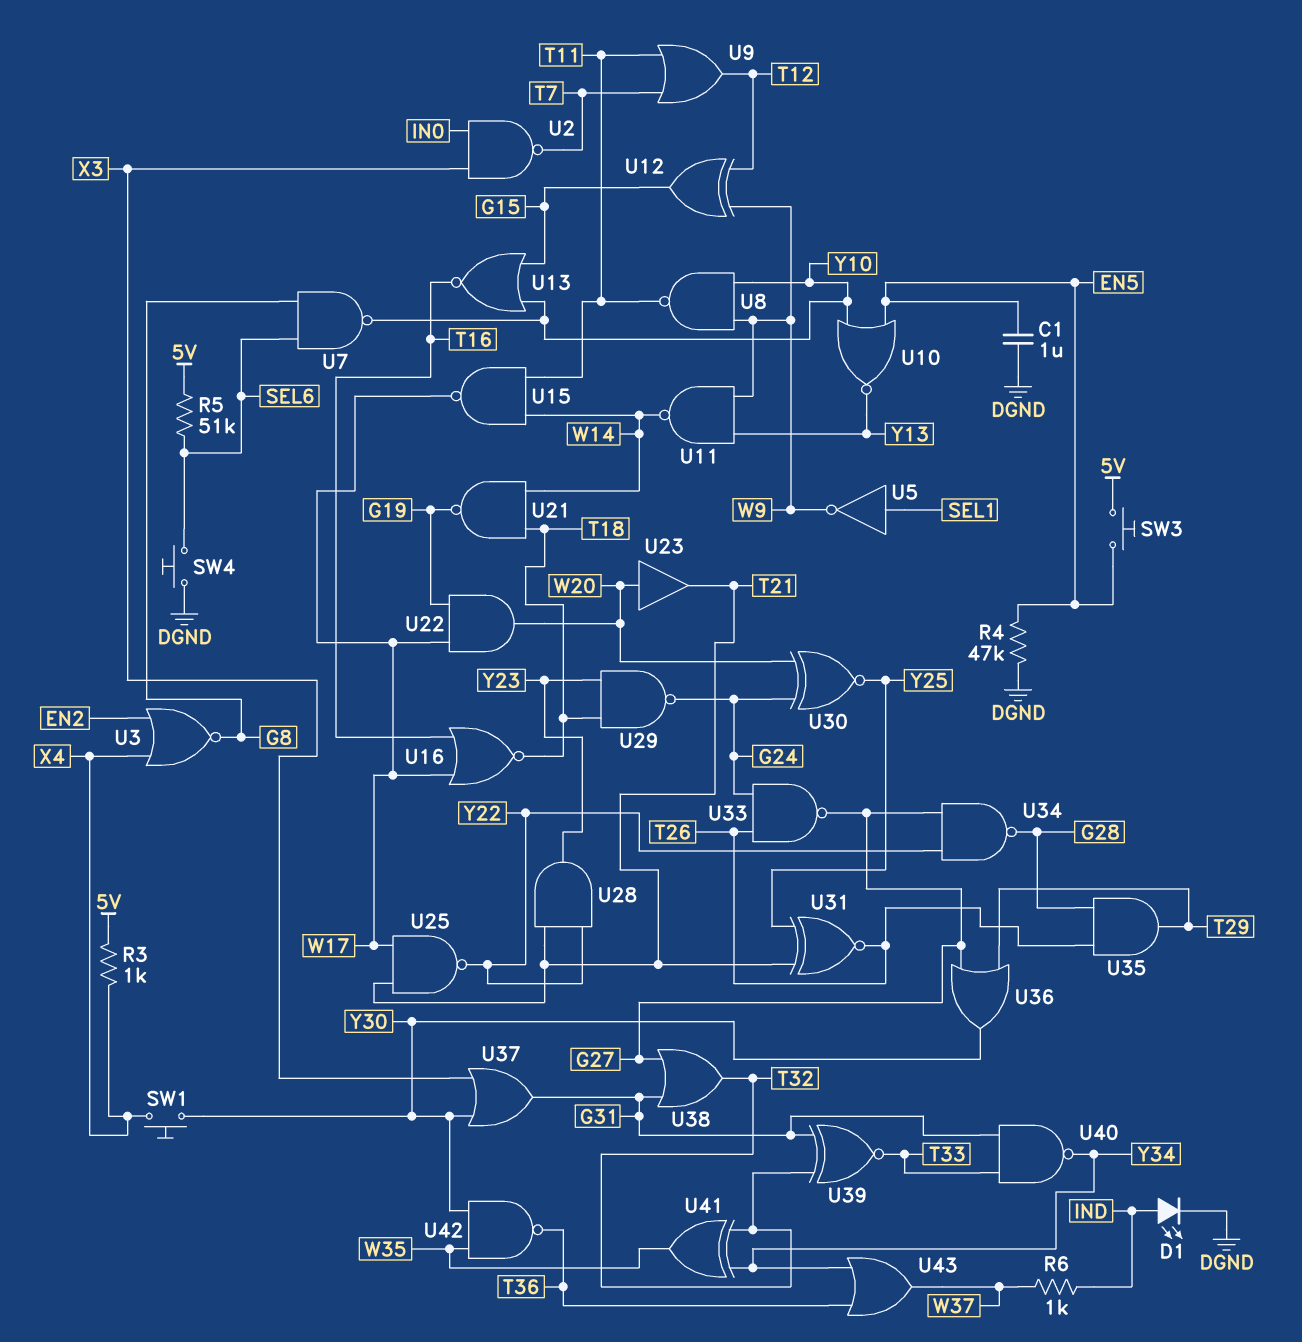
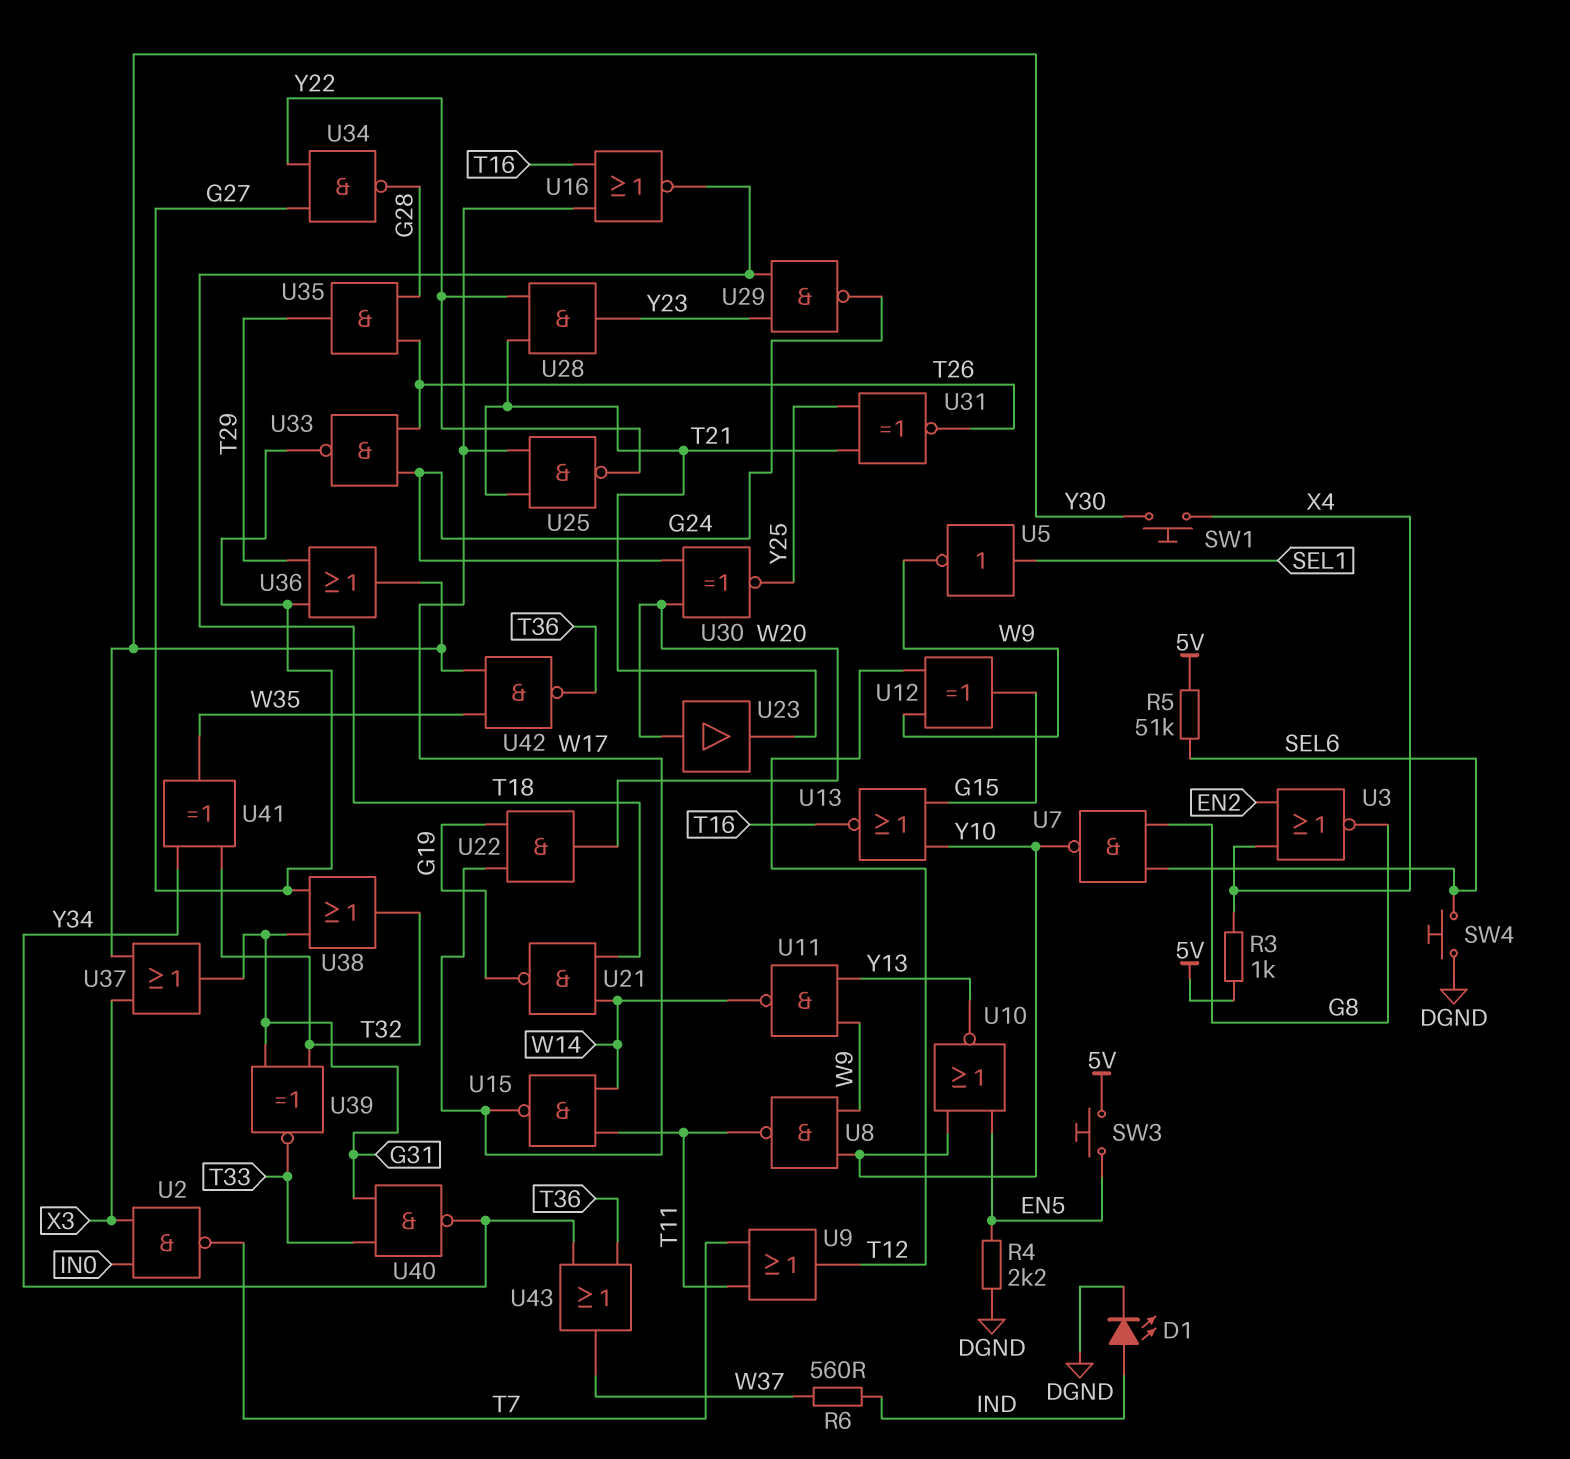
C1: 1uF (DGND, EN5) -> none
R4: 47k (DGND, EN5) -> 2.2k (DGND, EN5)
R6: 1k (IND, W37) -> 560 (IND, W37)

